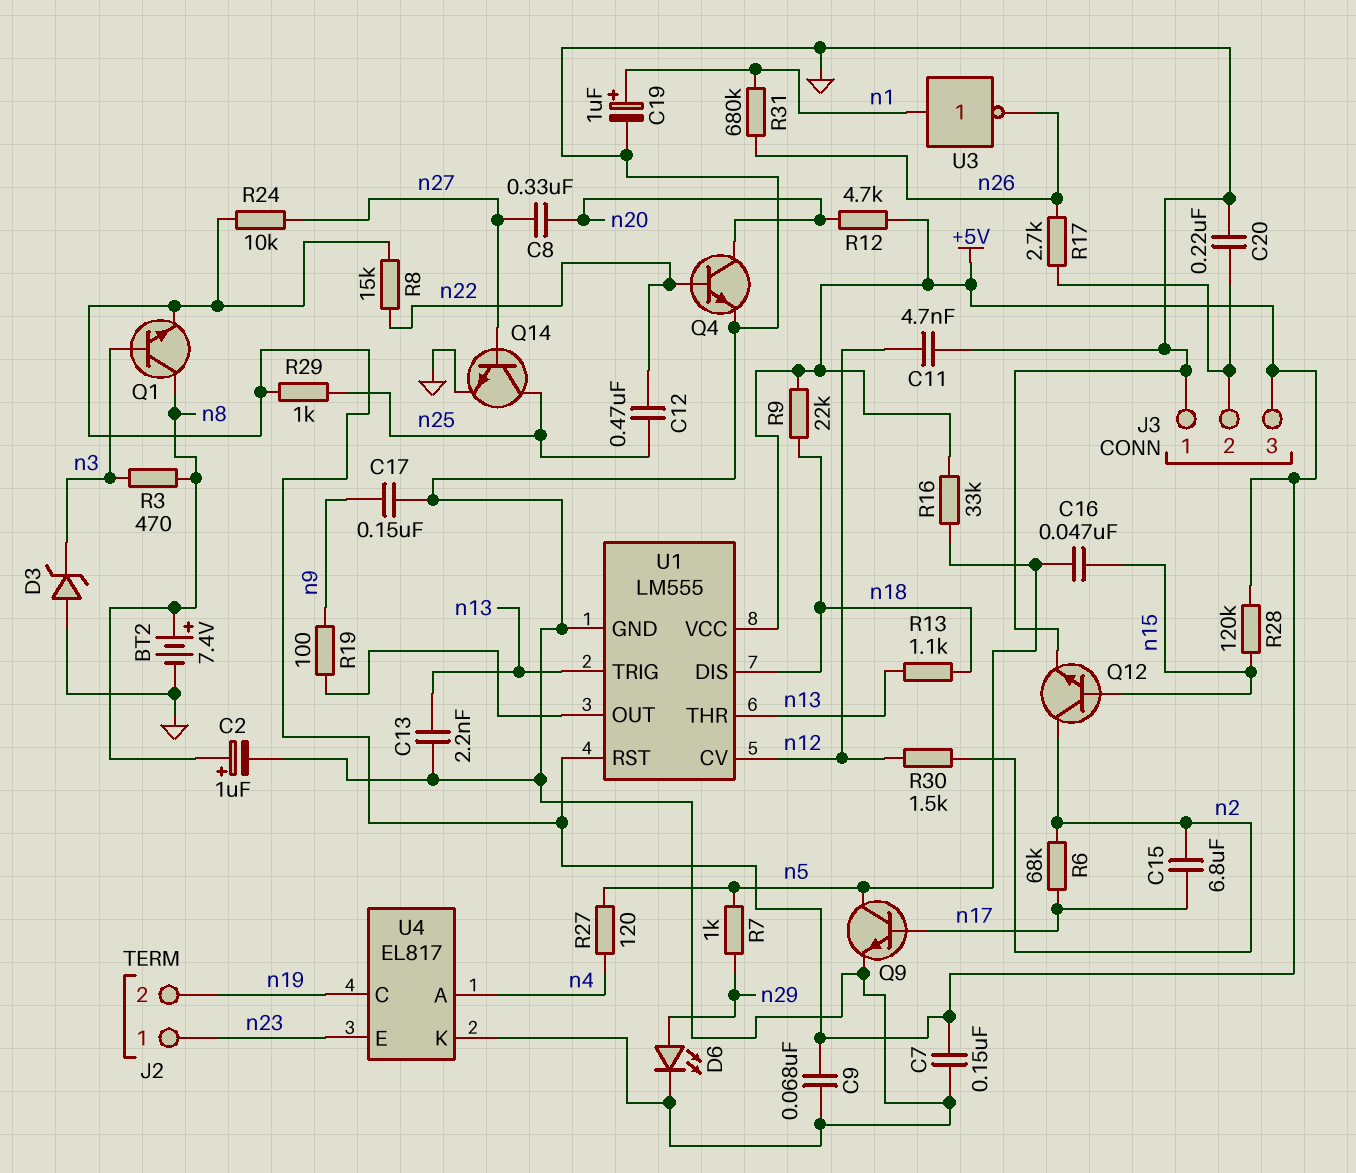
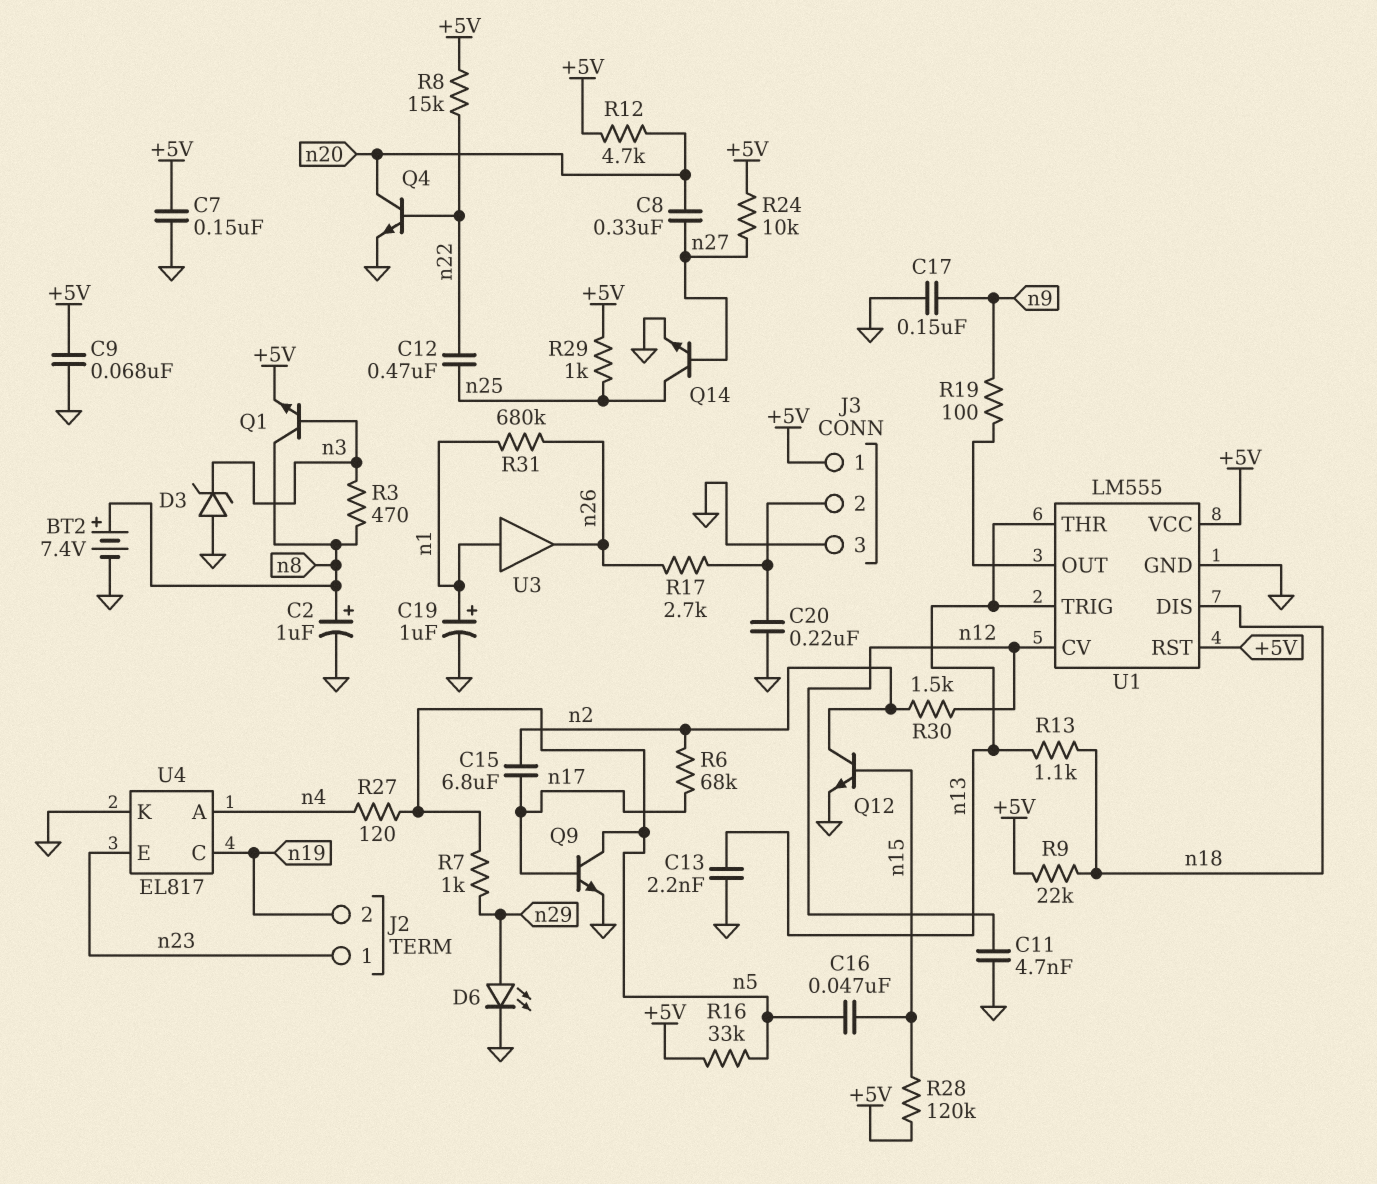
J3 pin 1: GND -> +5V
J3 pin 3: +5V -> GND
U3: NOT (in n1, out n26) -> buffer (in n1, out n26)

